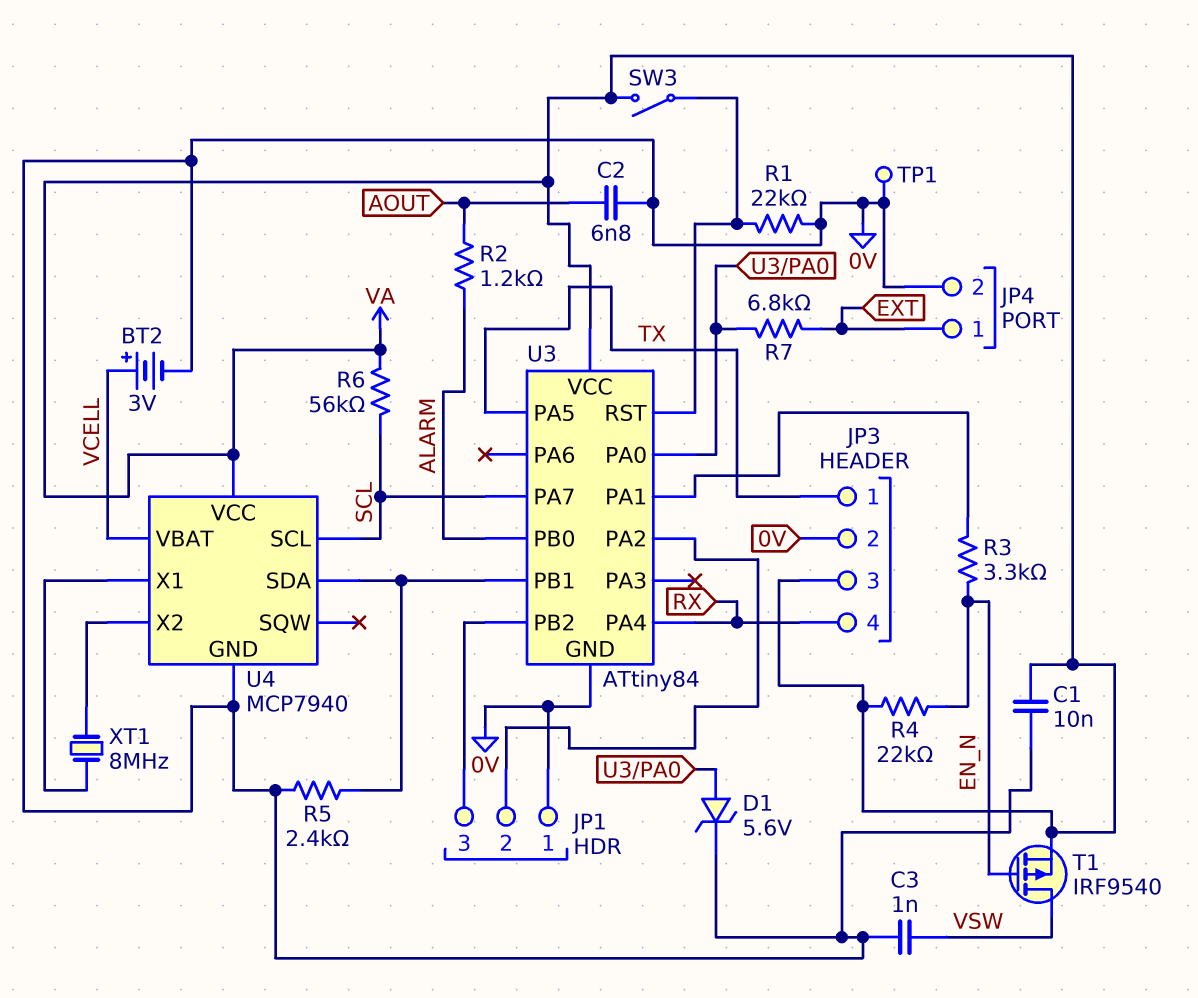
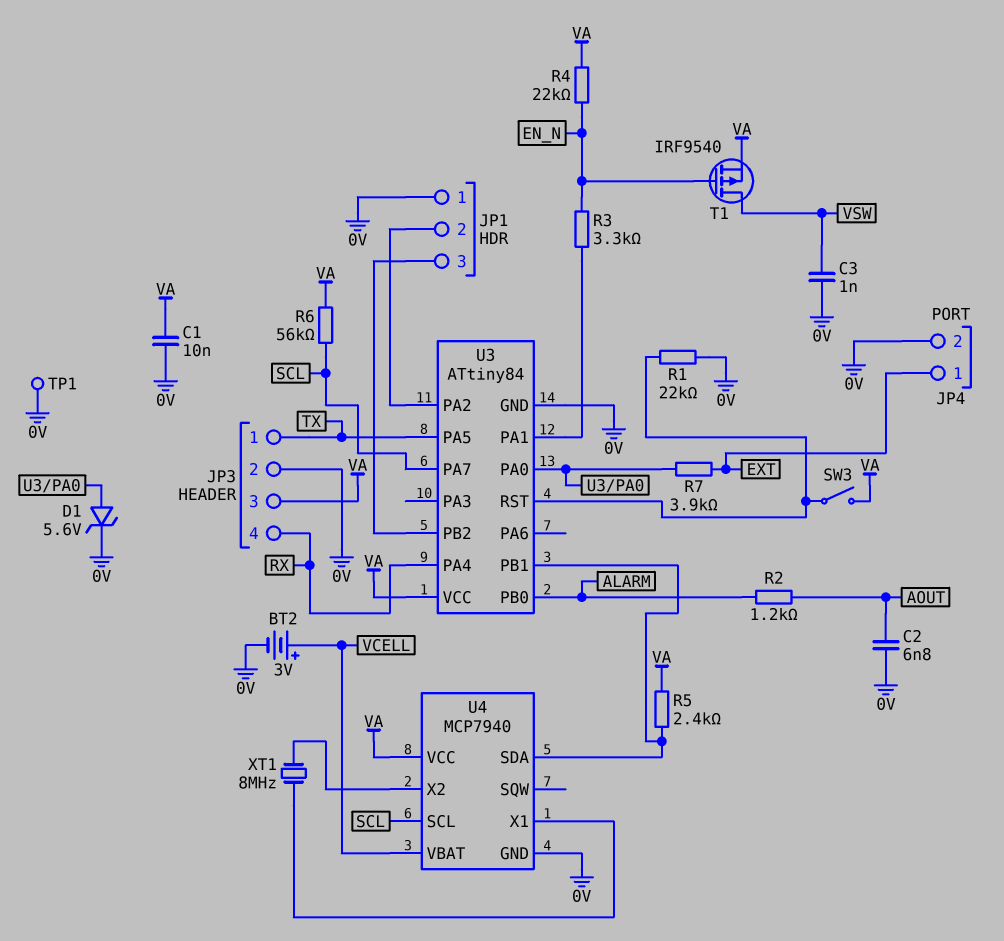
R5: 2.4k (0V, U3/PB1) -> 2.4k (U3/PB1, VA)
R7: 6.8k (EXT, U3/PA0) -> 3.9k (EXT, U3/PA0)

